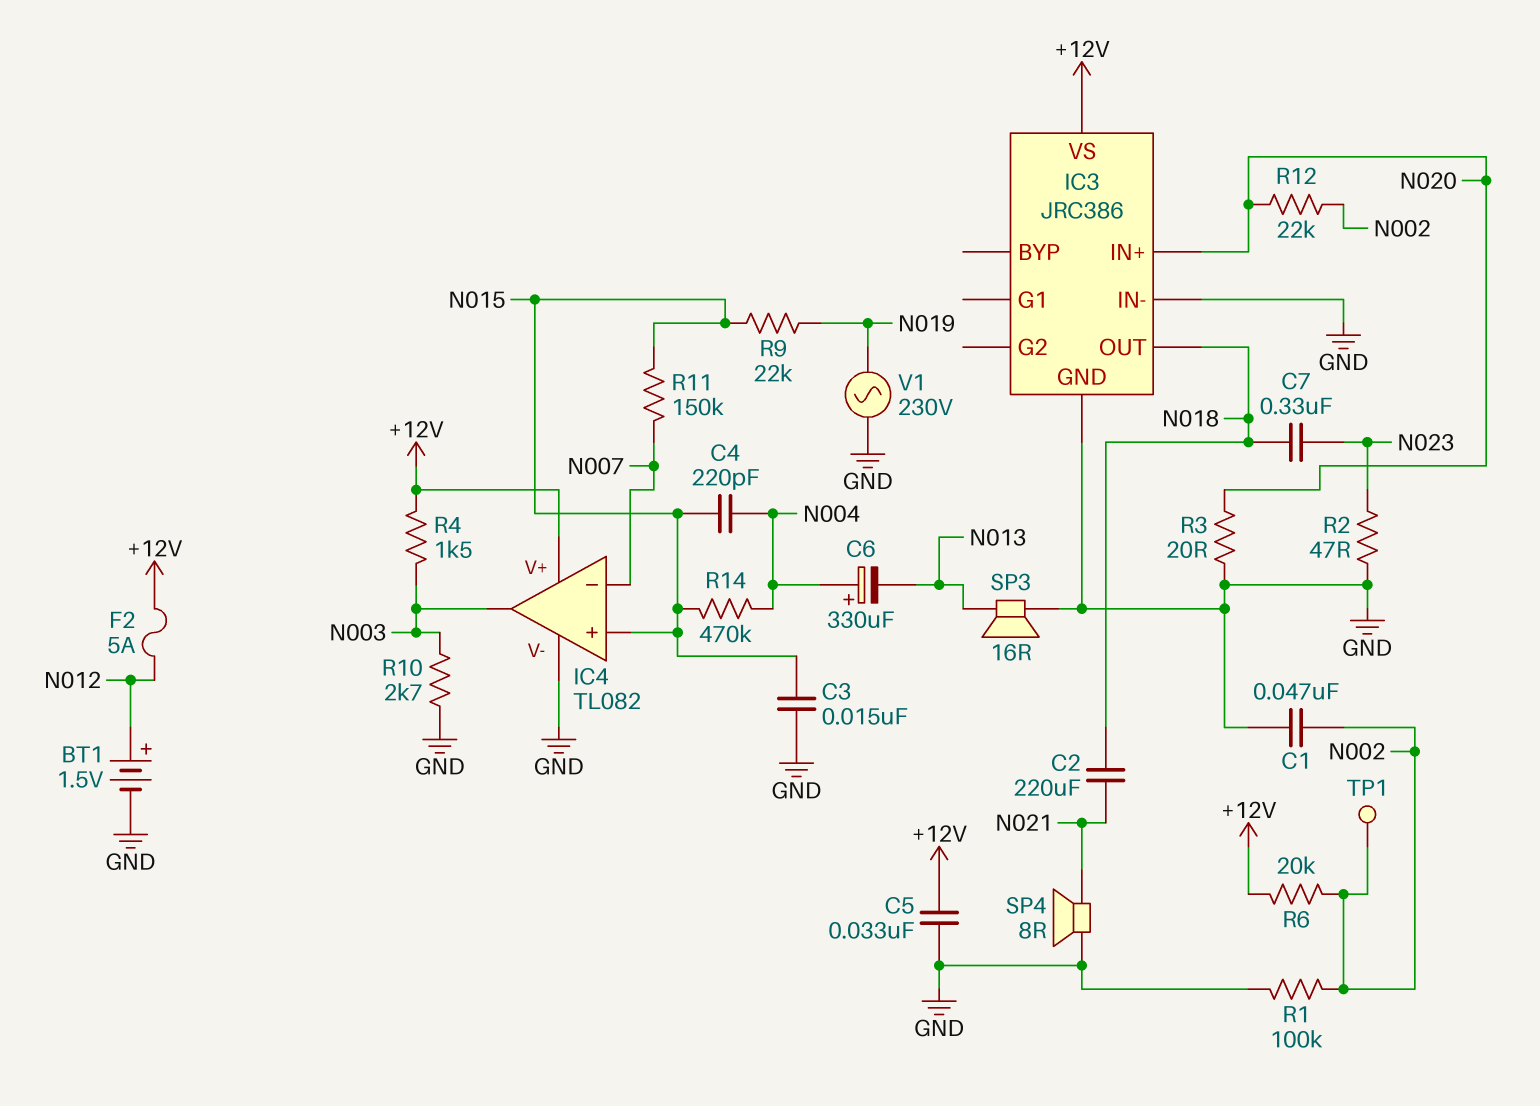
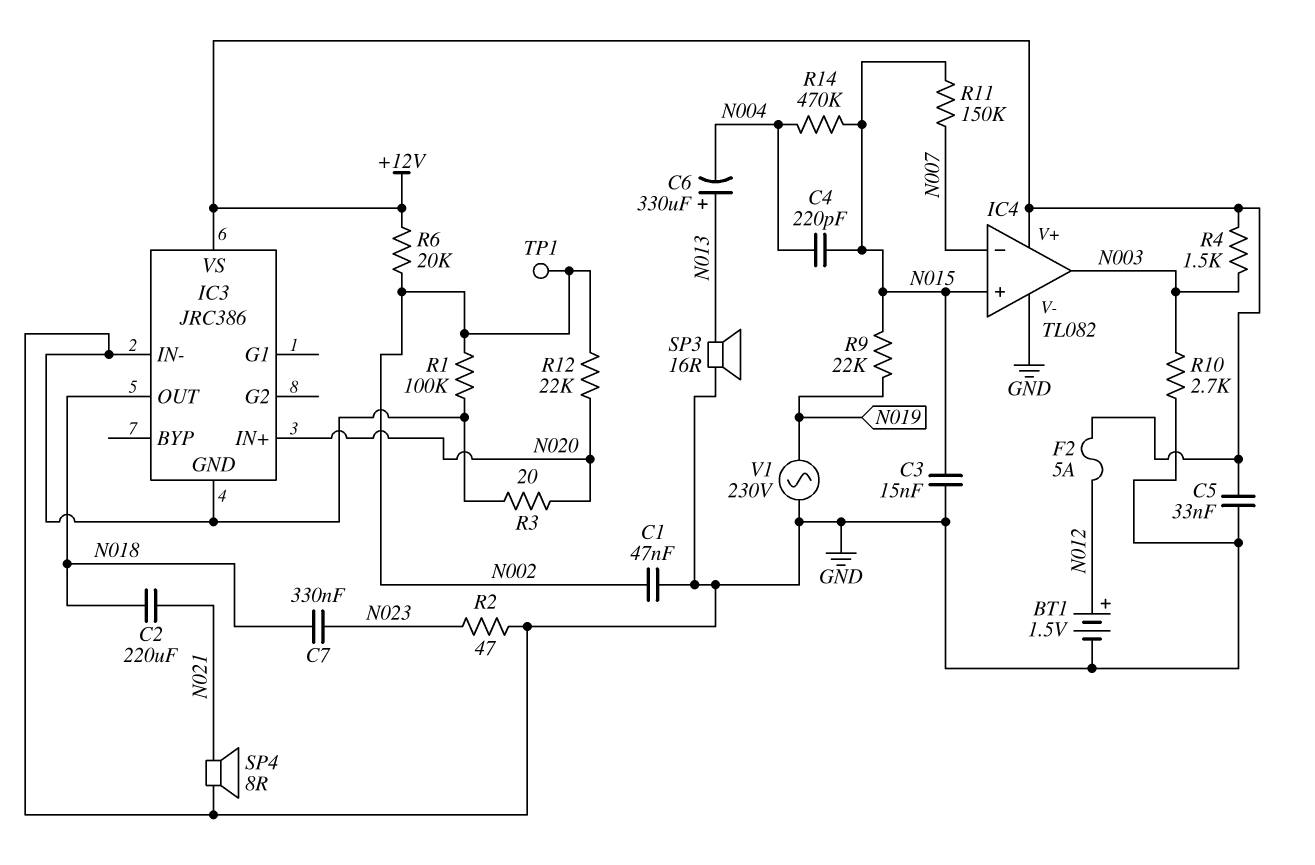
C6: 330uF (plus N004, minus N013) -> 330uF (plus N013, minus N004)

